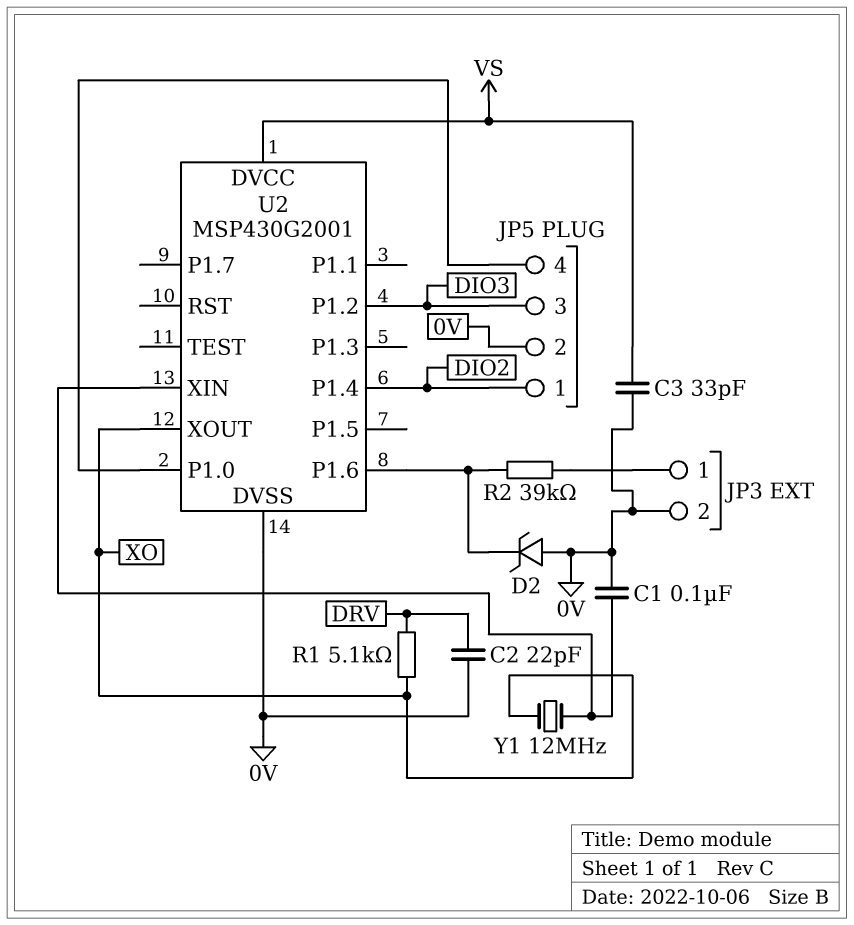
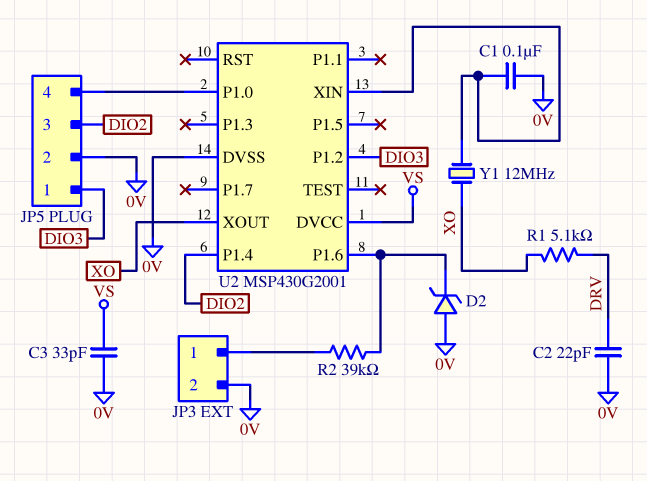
JP5 pin 1: DIO2 -> DIO3
JP5 pin 3: DIO3 -> DIO2

